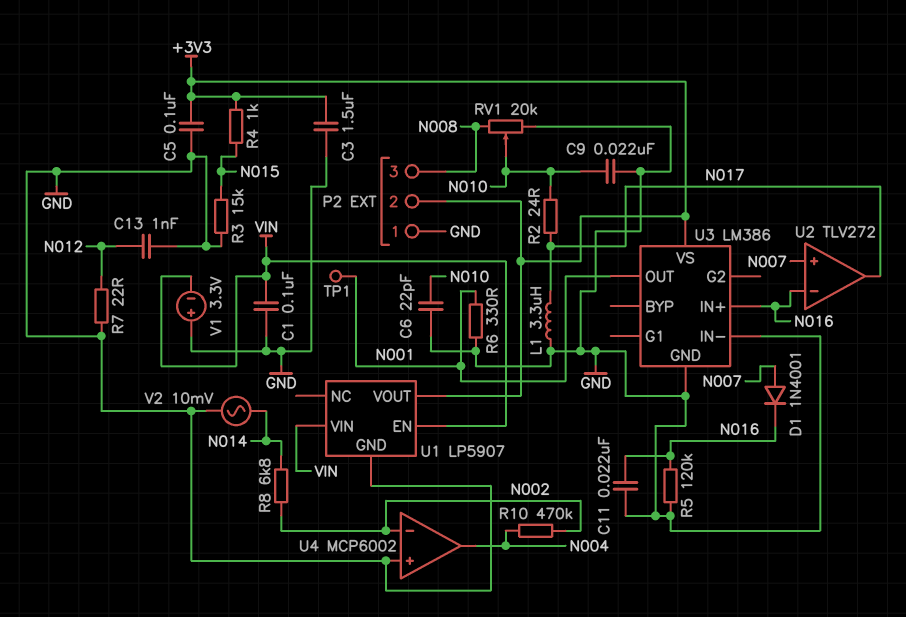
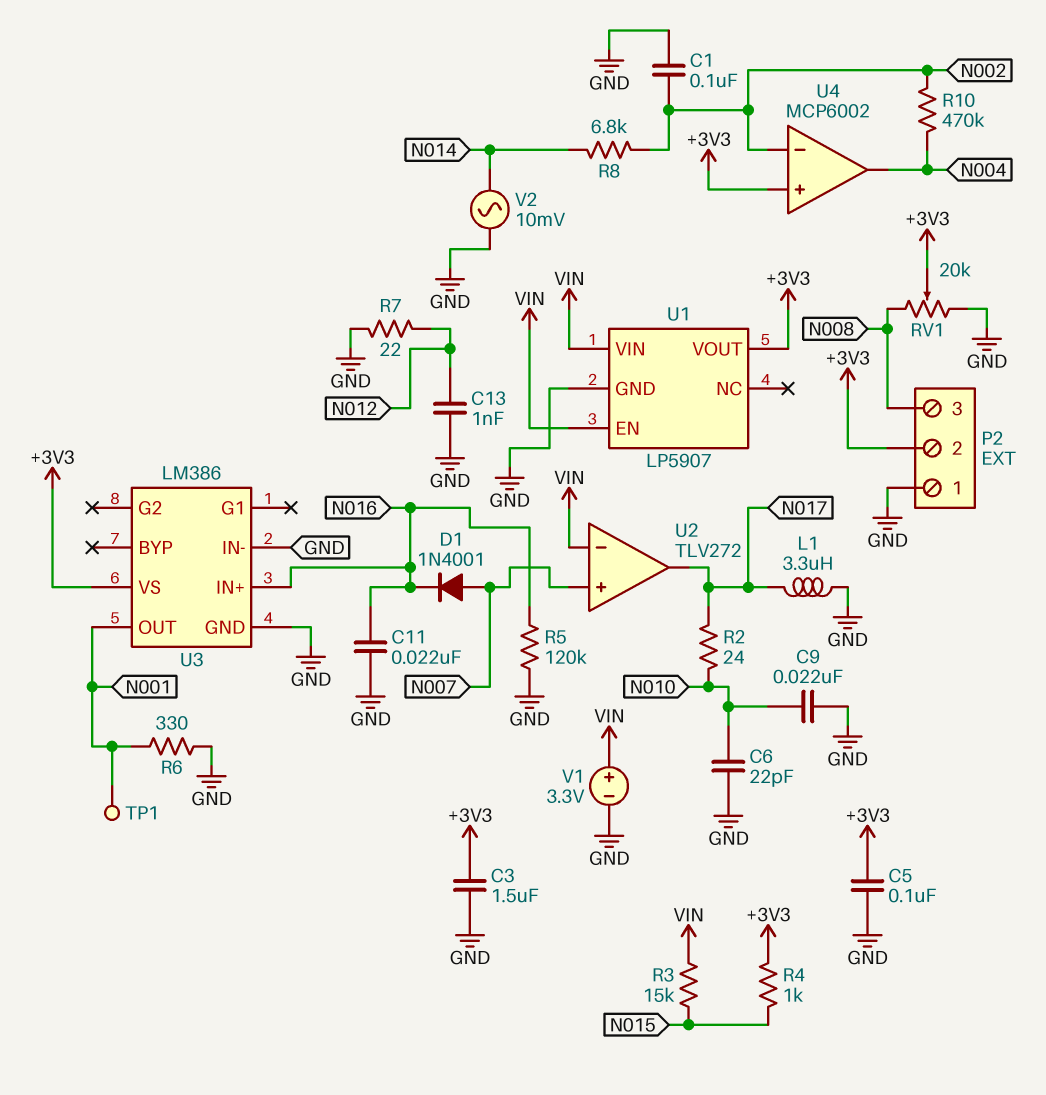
C1: 100nF (GND, VIN) -> 100nF (GND, N002)
R3: 15k (GND, N015) -> 15k (N015, VIN)
RV1: 20k (GND, N008, wiper N010) -> 20k (GND, N008, wiper +3V3)
U2 pin in-: N016 -> VIN
U4 pin in+: GND -> +3V3
V1: 3.3V (plus GND, minus VIN) -> 3.3V (plus VIN, minus GND)

